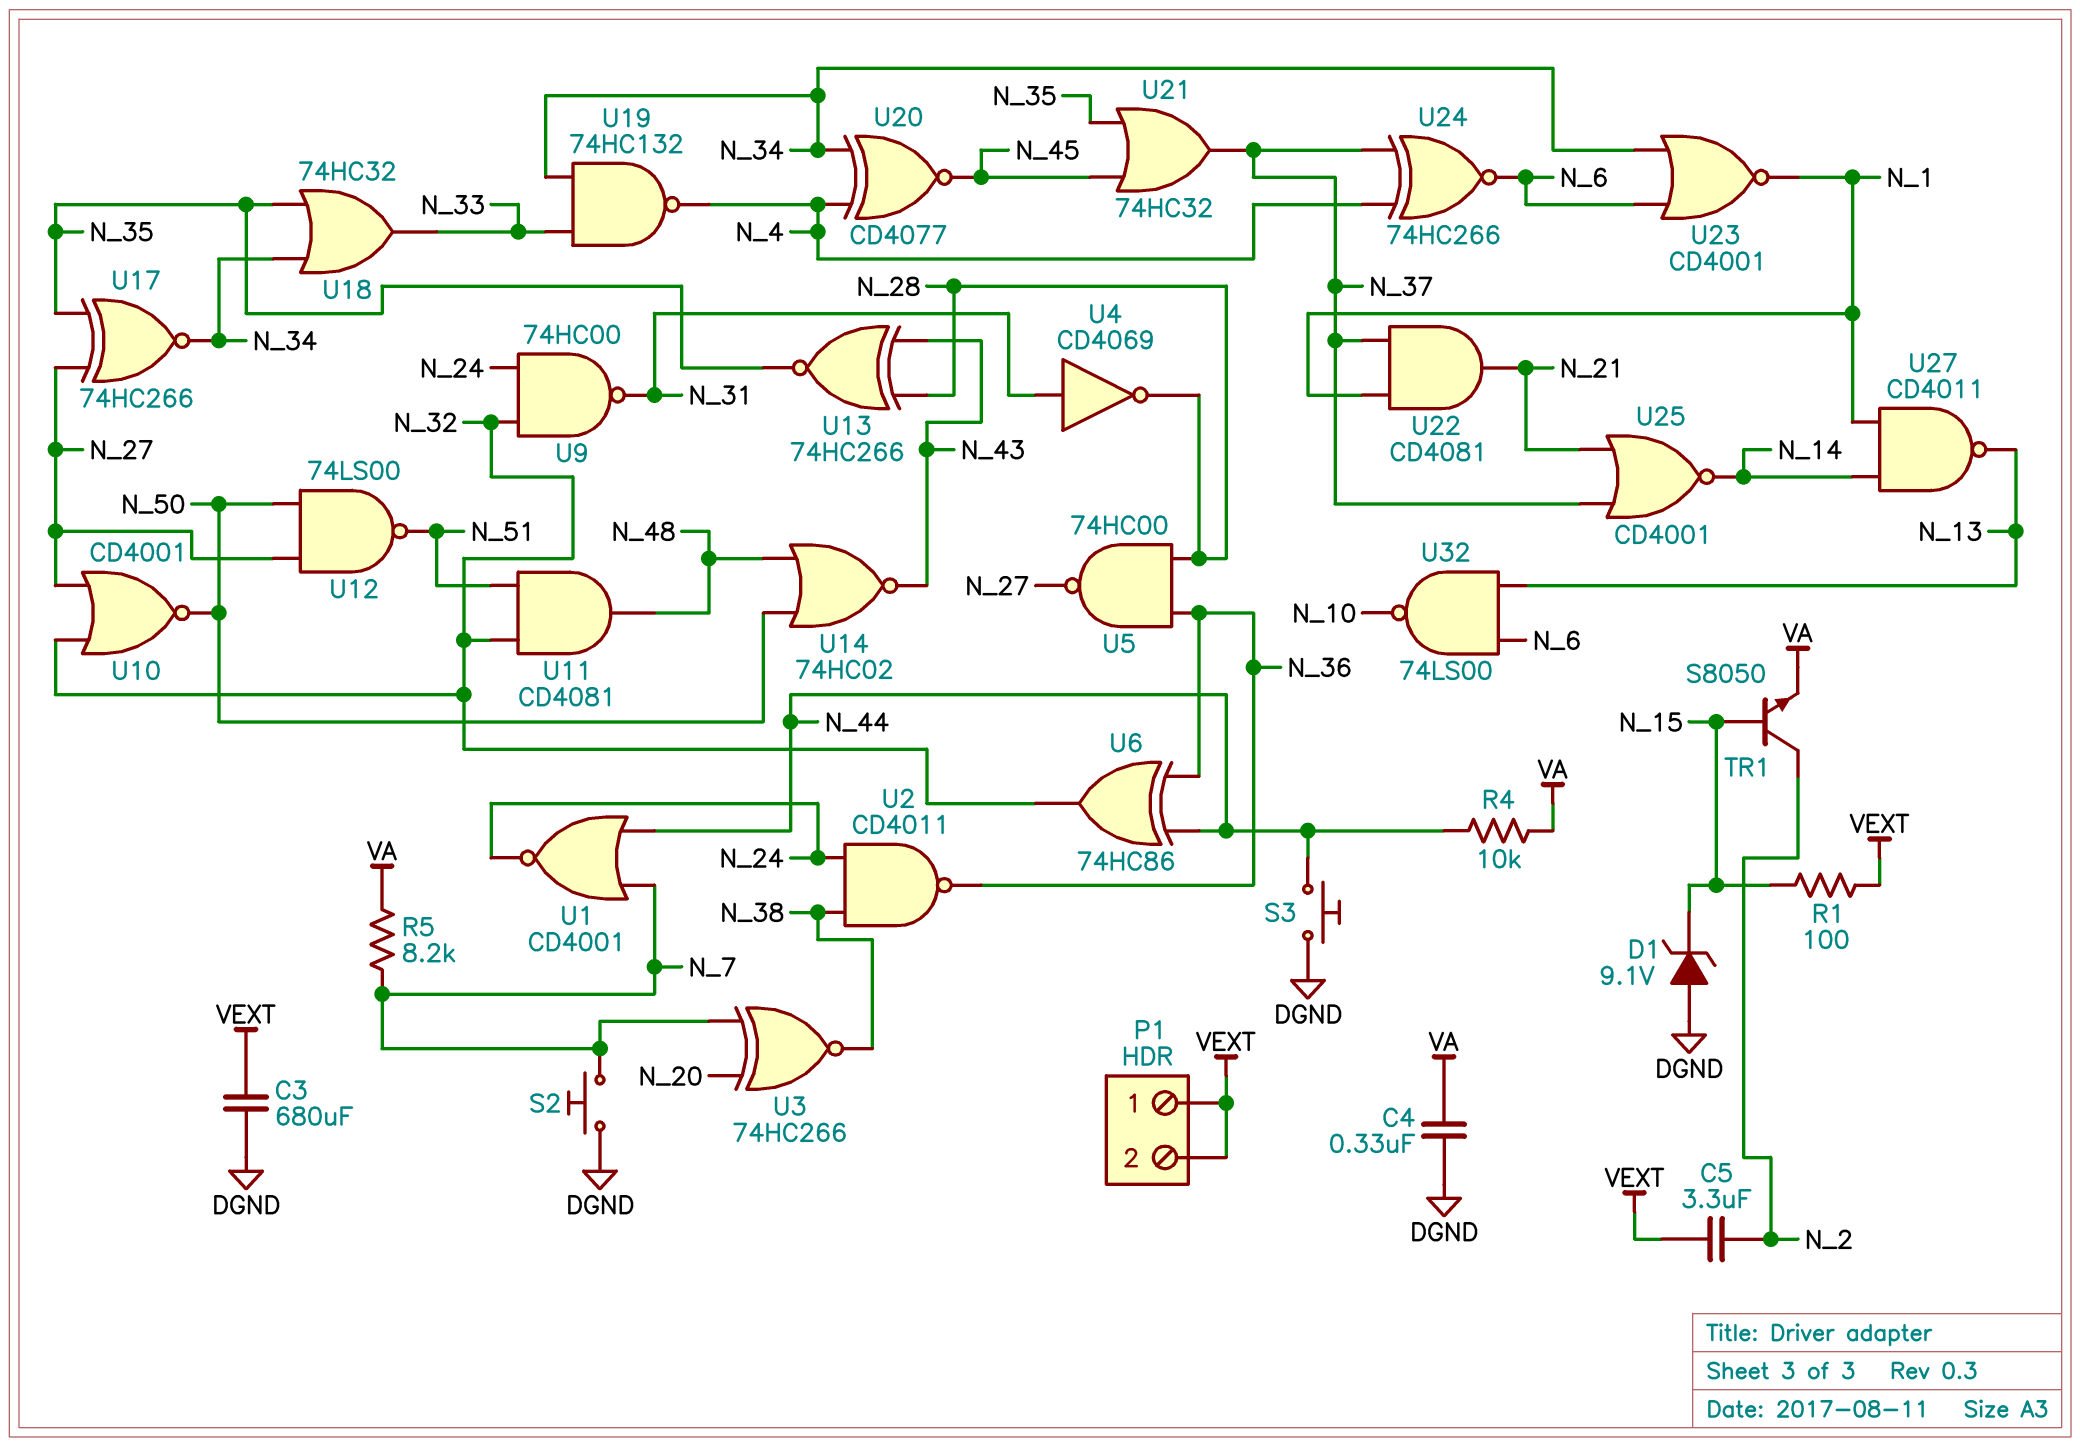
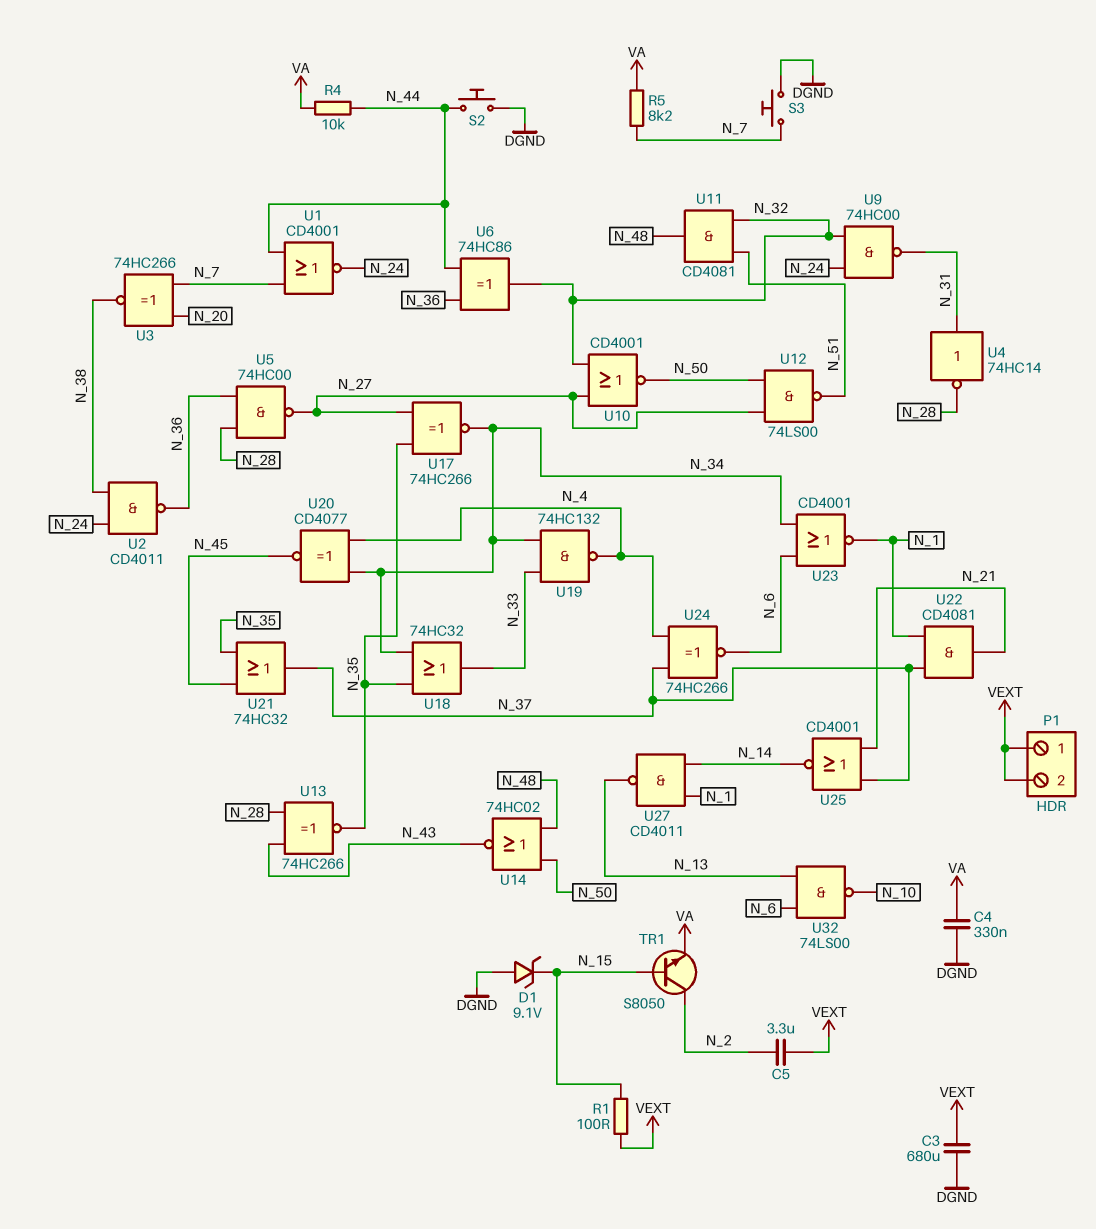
S2: button (DGND, N_7) -> button (DGND, N_44)
S3: button (DGND, N_44) -> button (DGND, N_7)
U4: NOT CD4069 (in N_31, out N_28) -> NOT 74HC14 (in N_31, out N_28)

